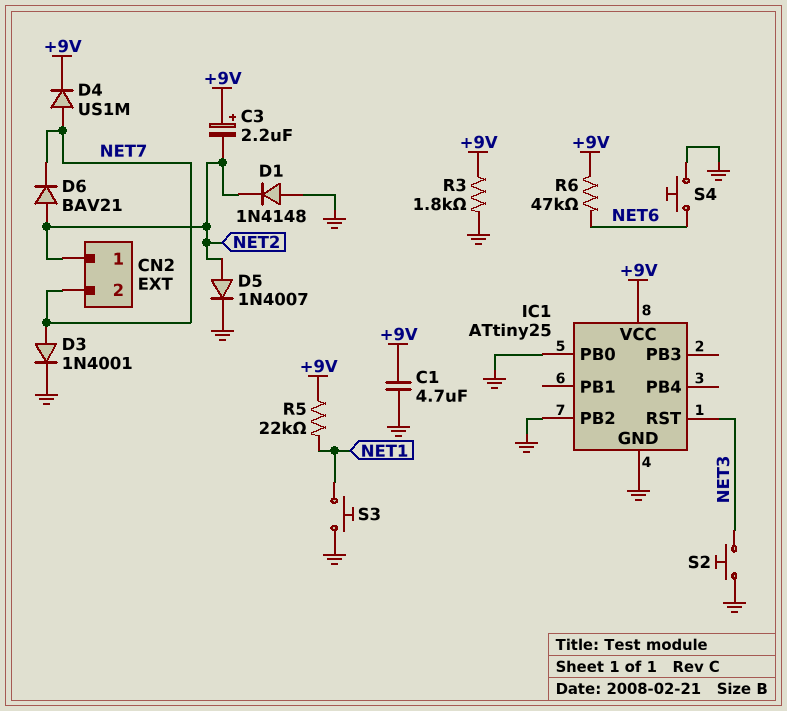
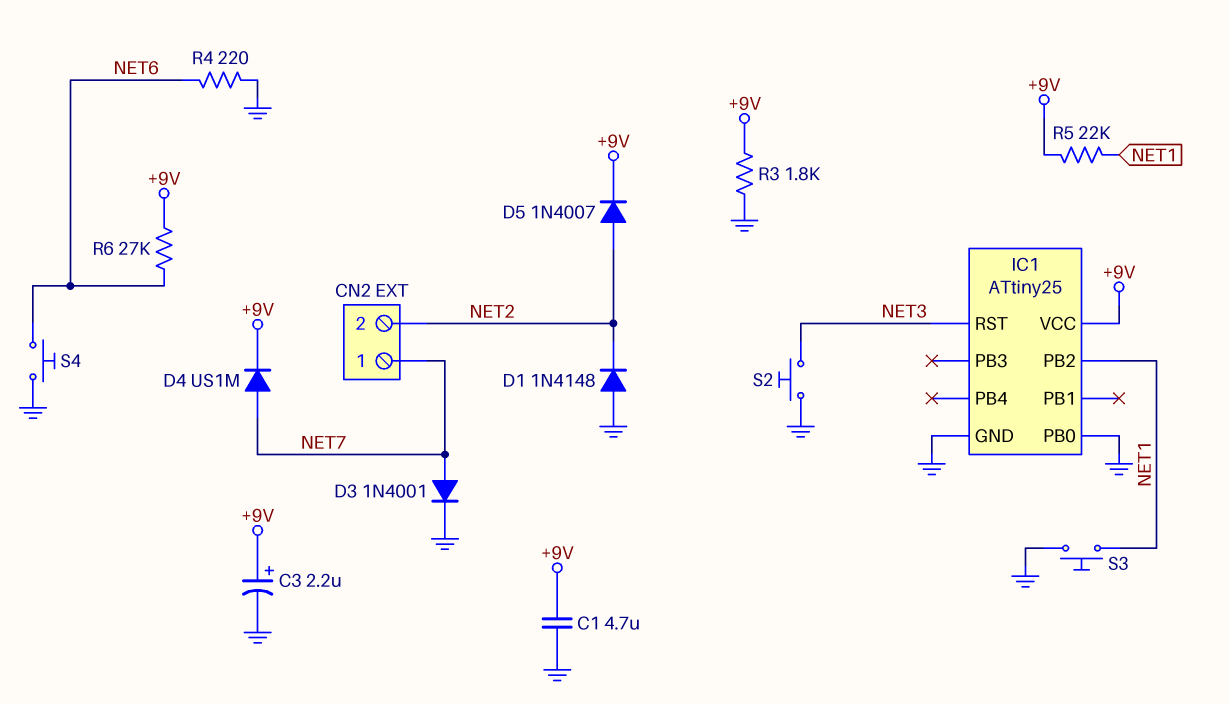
C3: 2.2uF (plus +9V, minus NET2) -> 2.2uF (plus +9V, minus GND)
CN2 pin 1: NET2 -> NET7
CN2 pin 2: NET7 -> NET2
D5: diode 1N4007 (A NET2, K GND) -> diode 1N4007 (A NET2, K +9V)
D6: diode BAV21 (A NET2, K NET7) -> none
IC1 pin PB2: GND -> NET1
R4: none -> 220 (GND, NET6)
R6: 47k (+9V, NET6) -> 27k (+9V, NET6)

